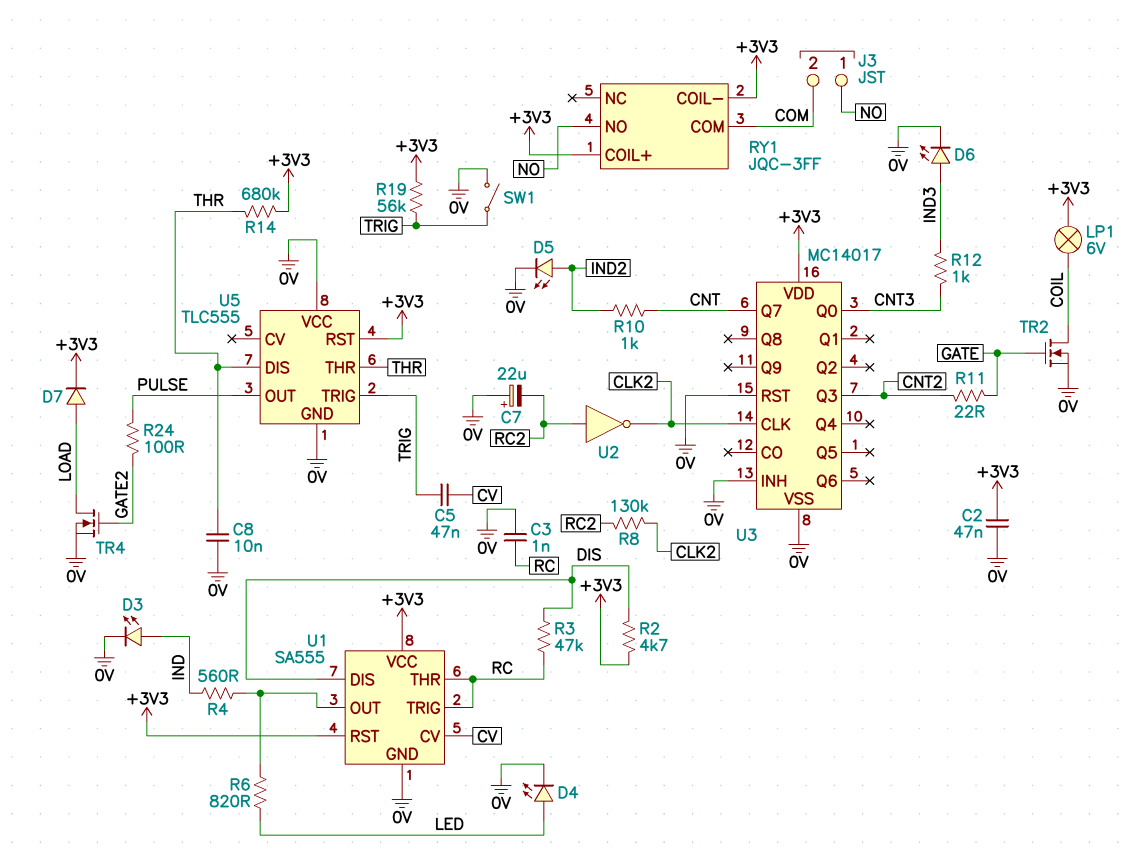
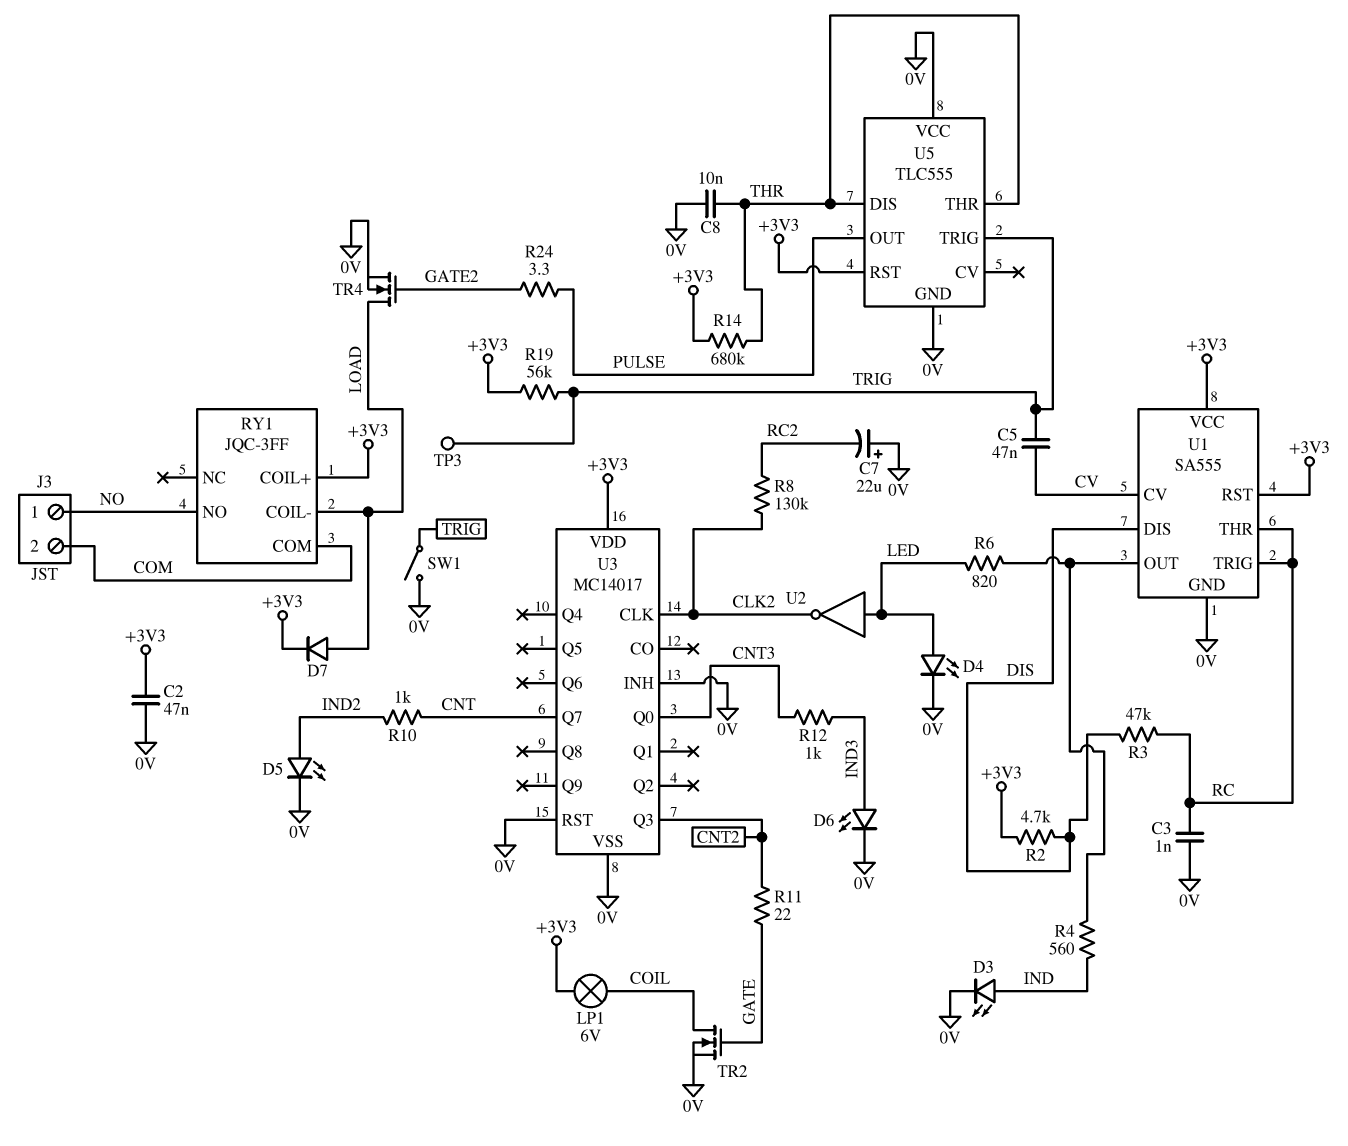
R24: 100 (GATE2, PULSE) -> 3.3 (GATE2, PULSE)
RY1 pin COIL-: +3V3 -> LOAD
TP3: none -> test point (TRIG)
U2: NOT (in RC2, out CLK2) -> NOT (in LED, out CLK2)

